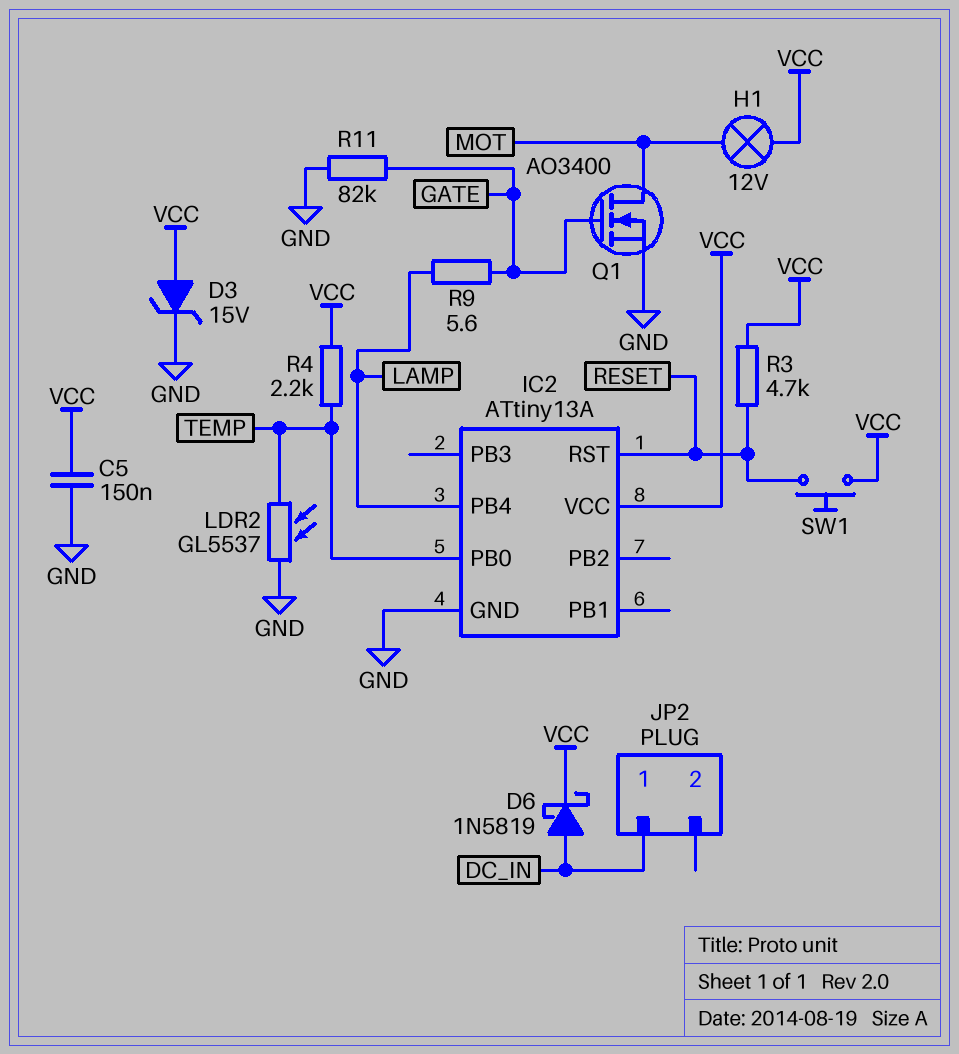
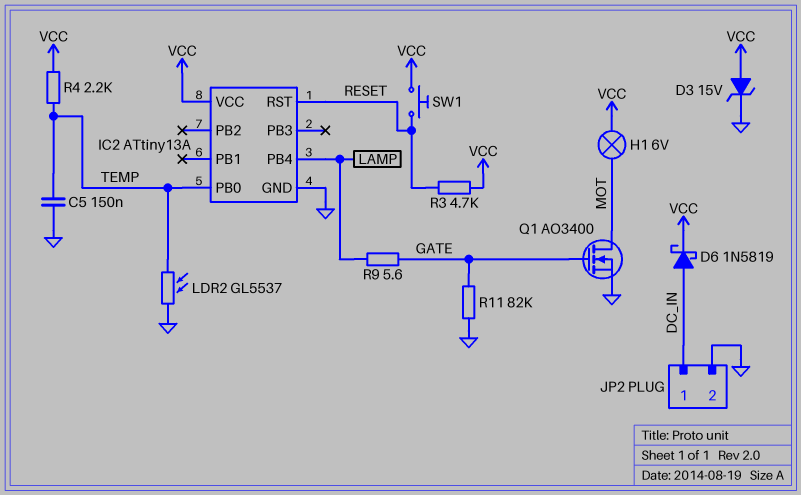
C5: 150nF (GND, VCC) -> 150nF (GND, TEMP)
H1: lamp 12V (MOT, VCC) -> lamp 6V (MOT, VCC)
JP2 pin 2: none -> GND

